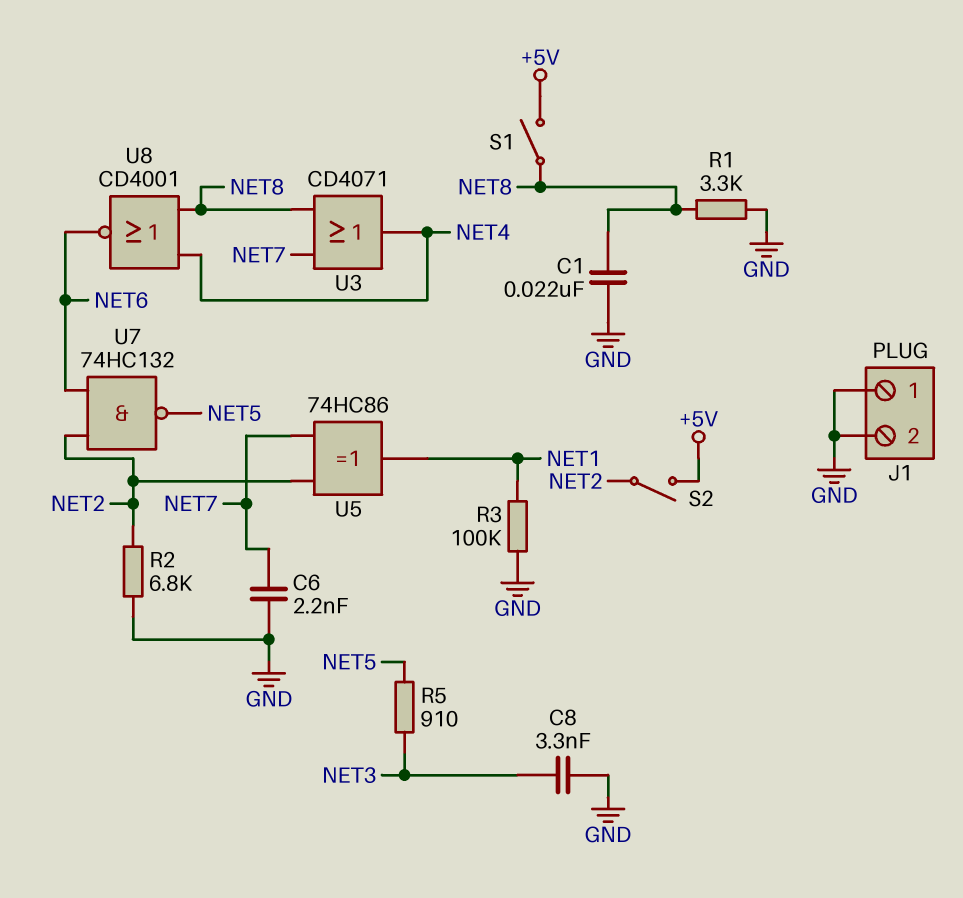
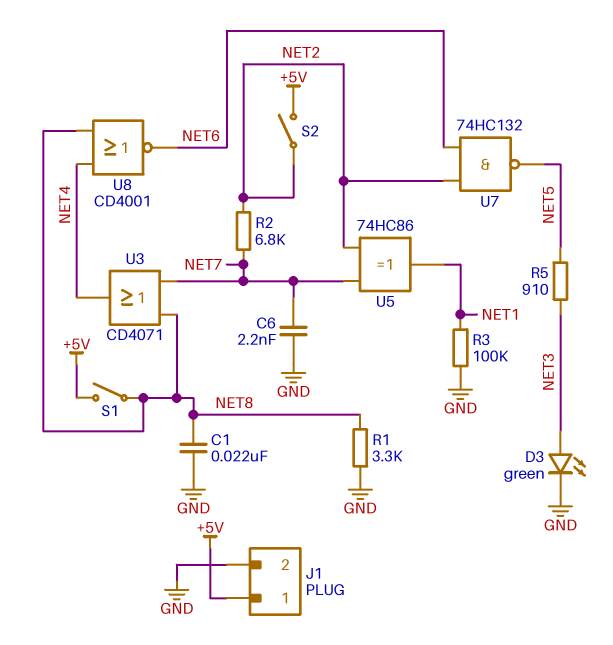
C8: 3.3nF (GND, NET3) -> none
D3: none -> LED green (A NET3, K GND)
J1 pin 1: GND -> +5V
R2: 6.8k (GND, NET2) -> 6.8k (NET2, NET7)

